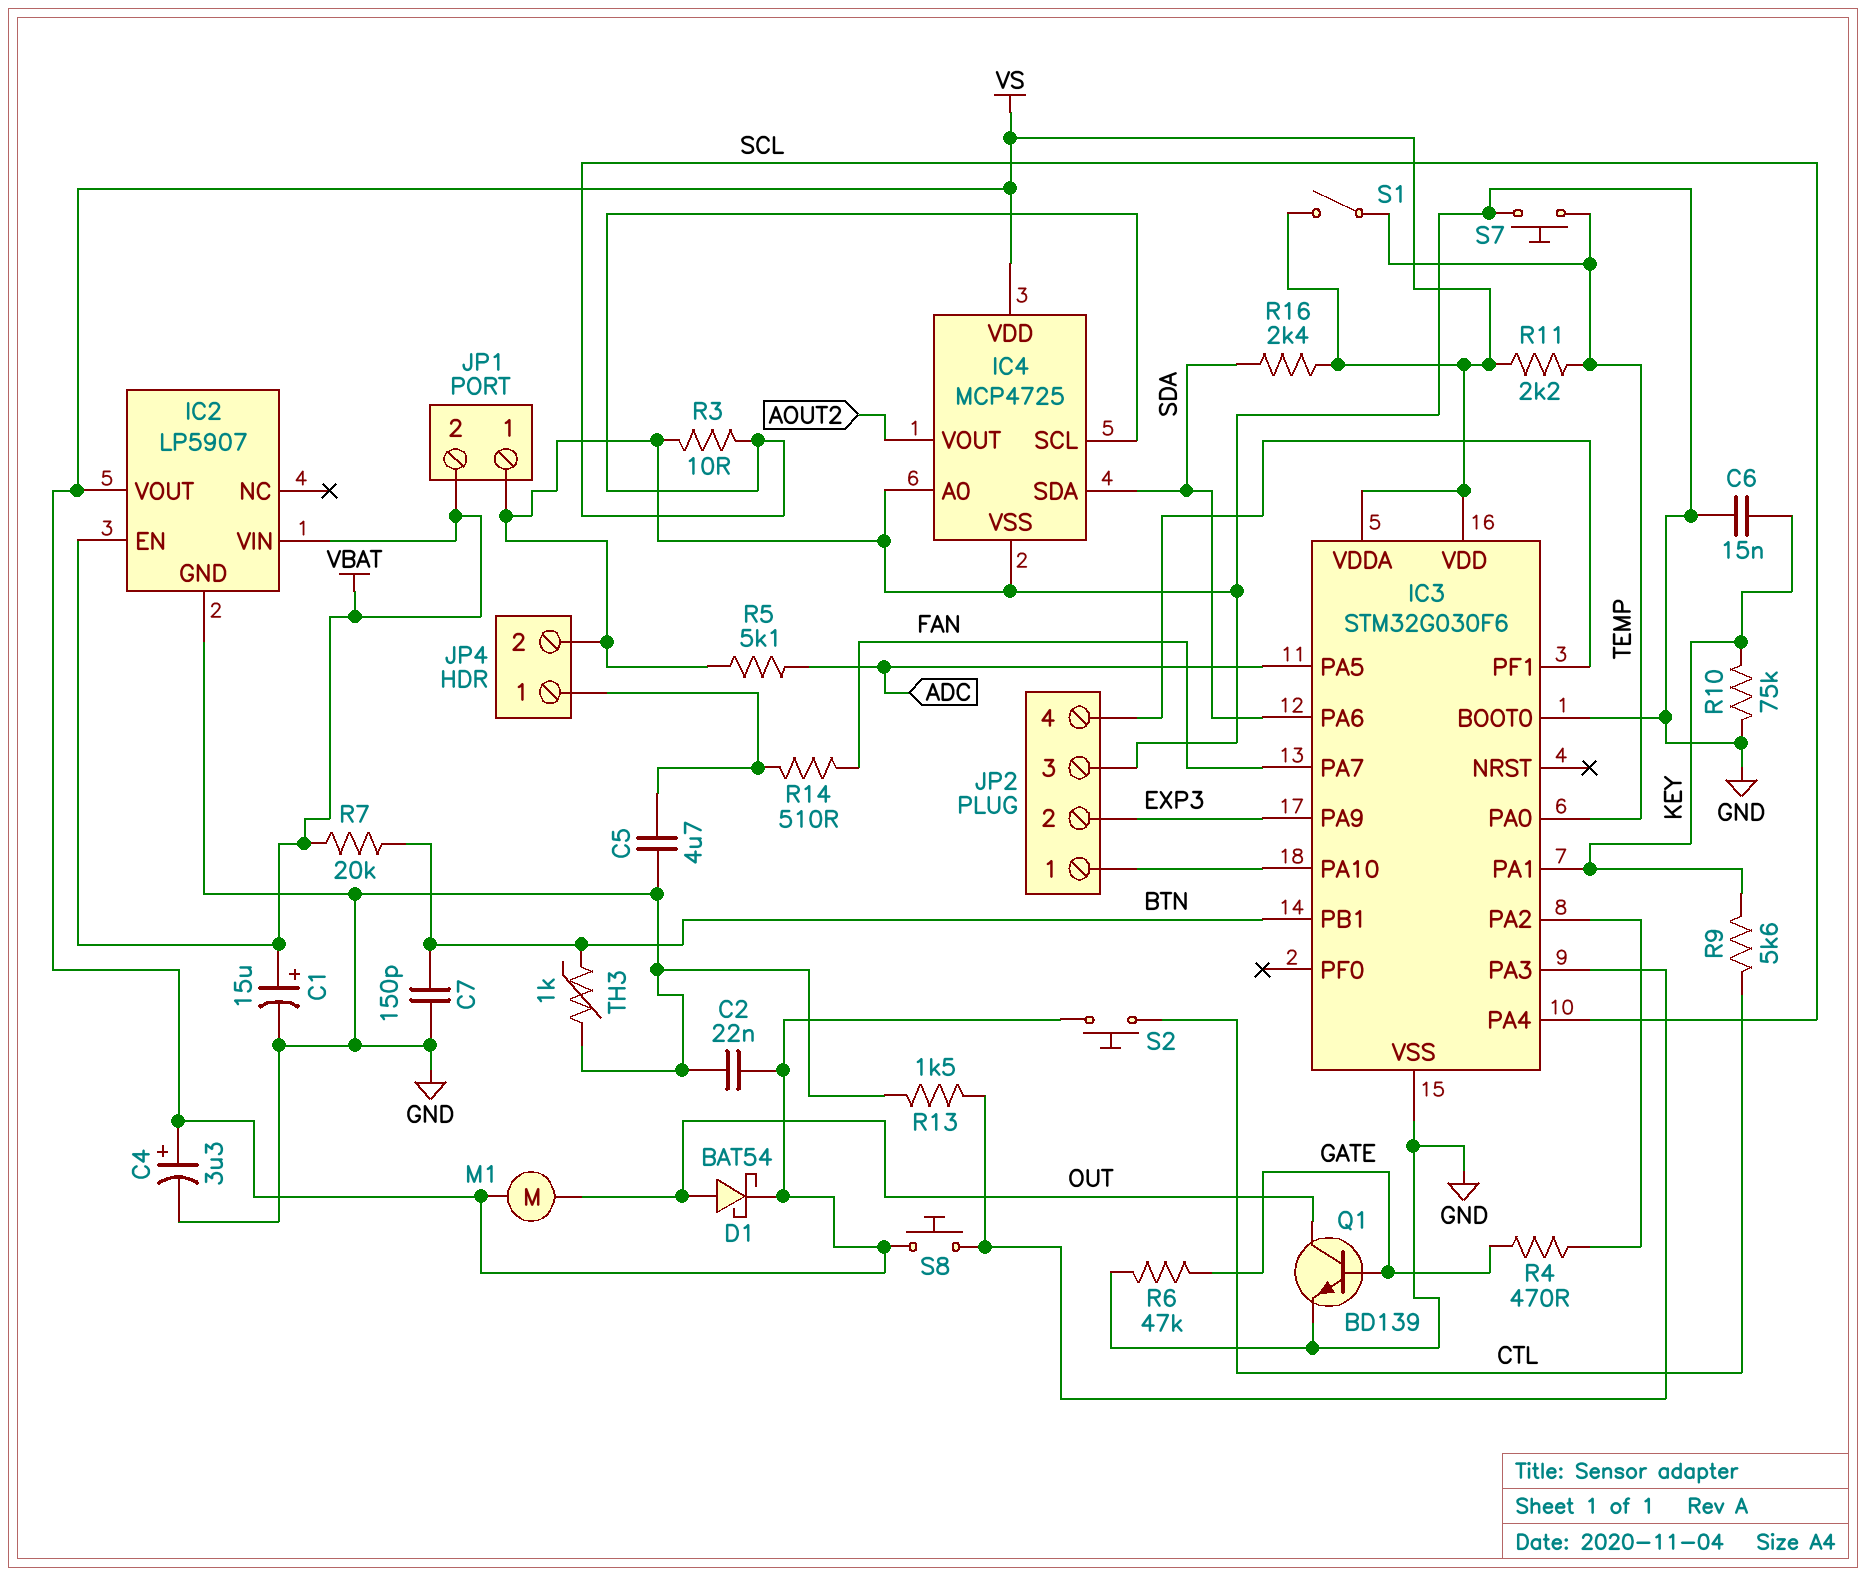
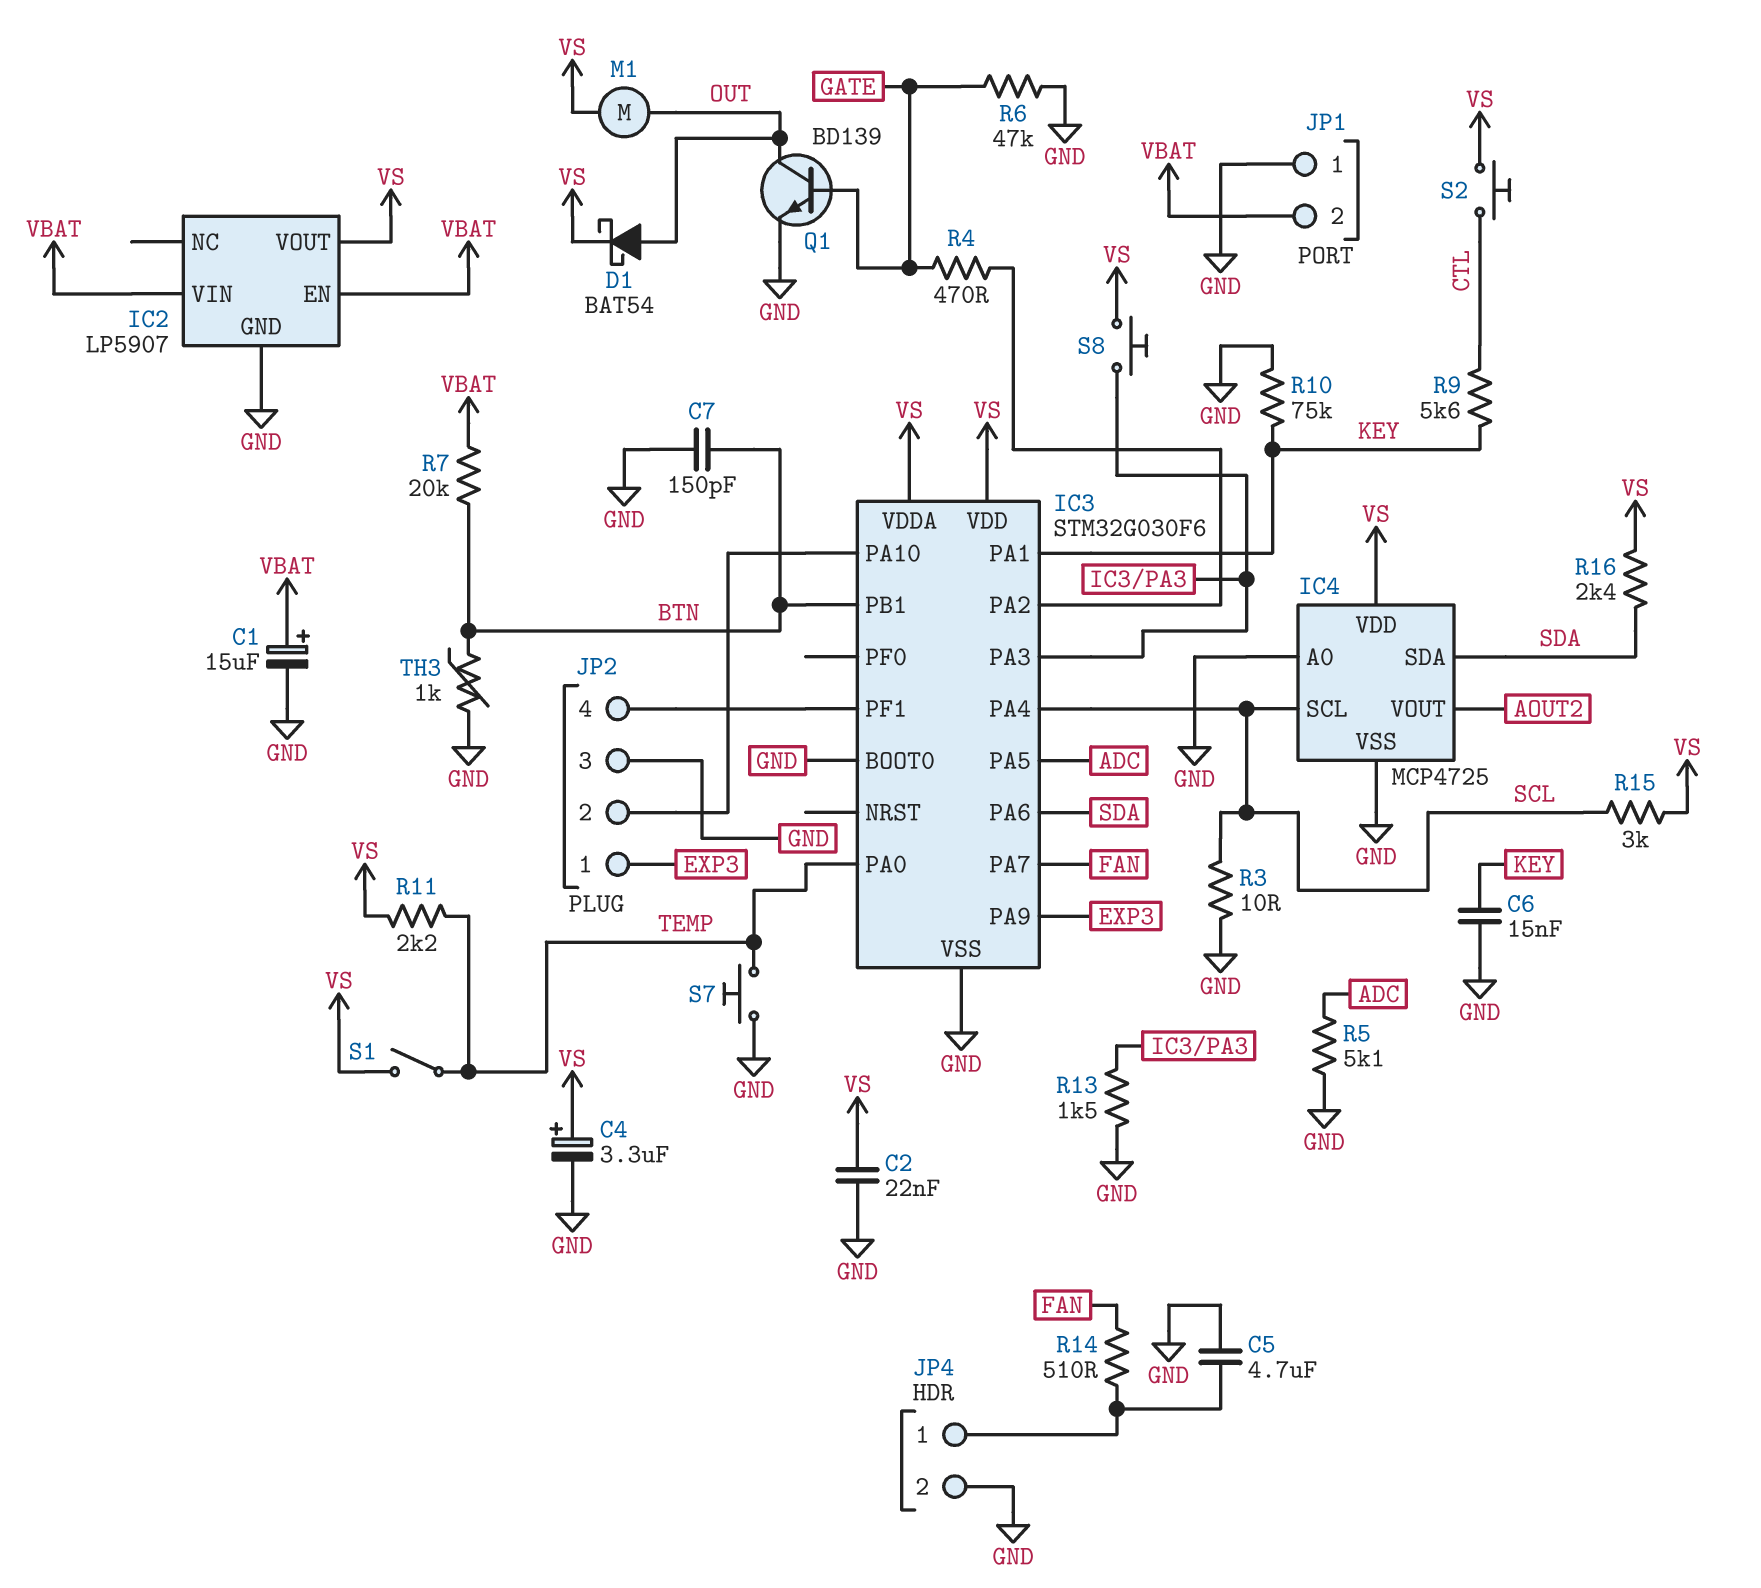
JP2 pin 1: IC3/PA10 -> EXP3
JP2 pin 2: EXP3 -> IC3/PA10
R15: none -> 3k (SCL, VS)

